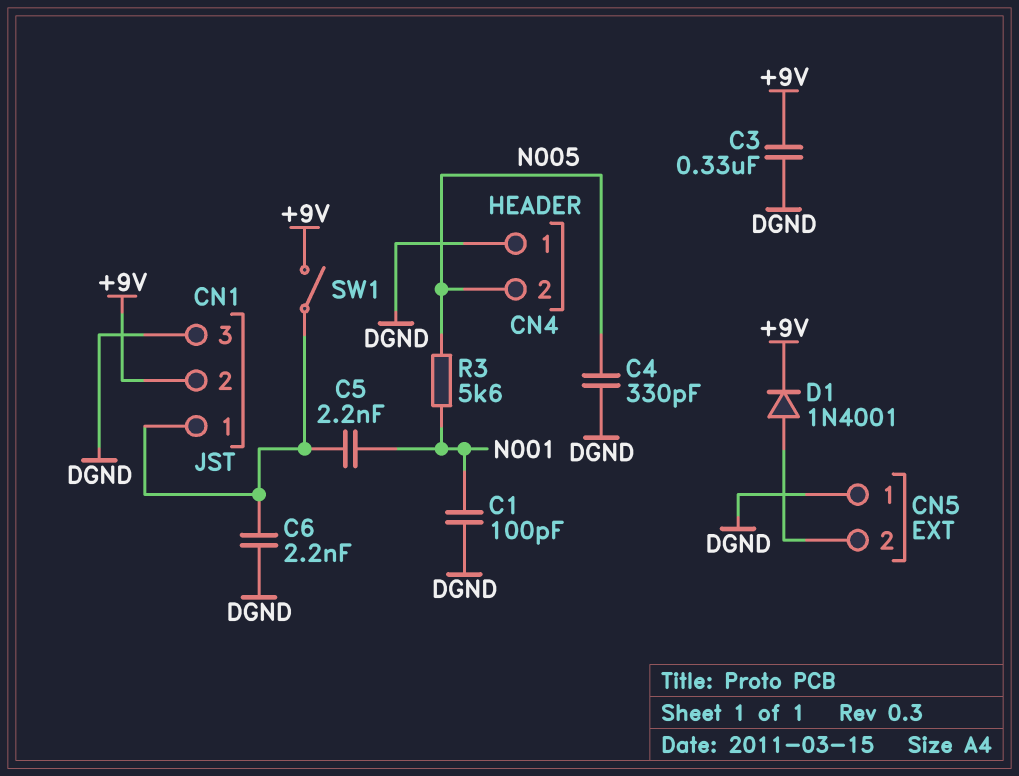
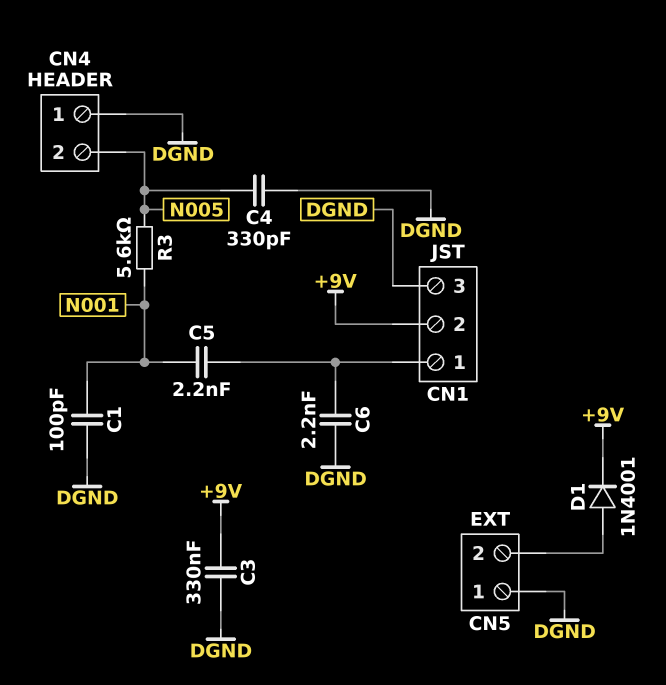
SW1: switch (+9V, CN1/1) -> none

